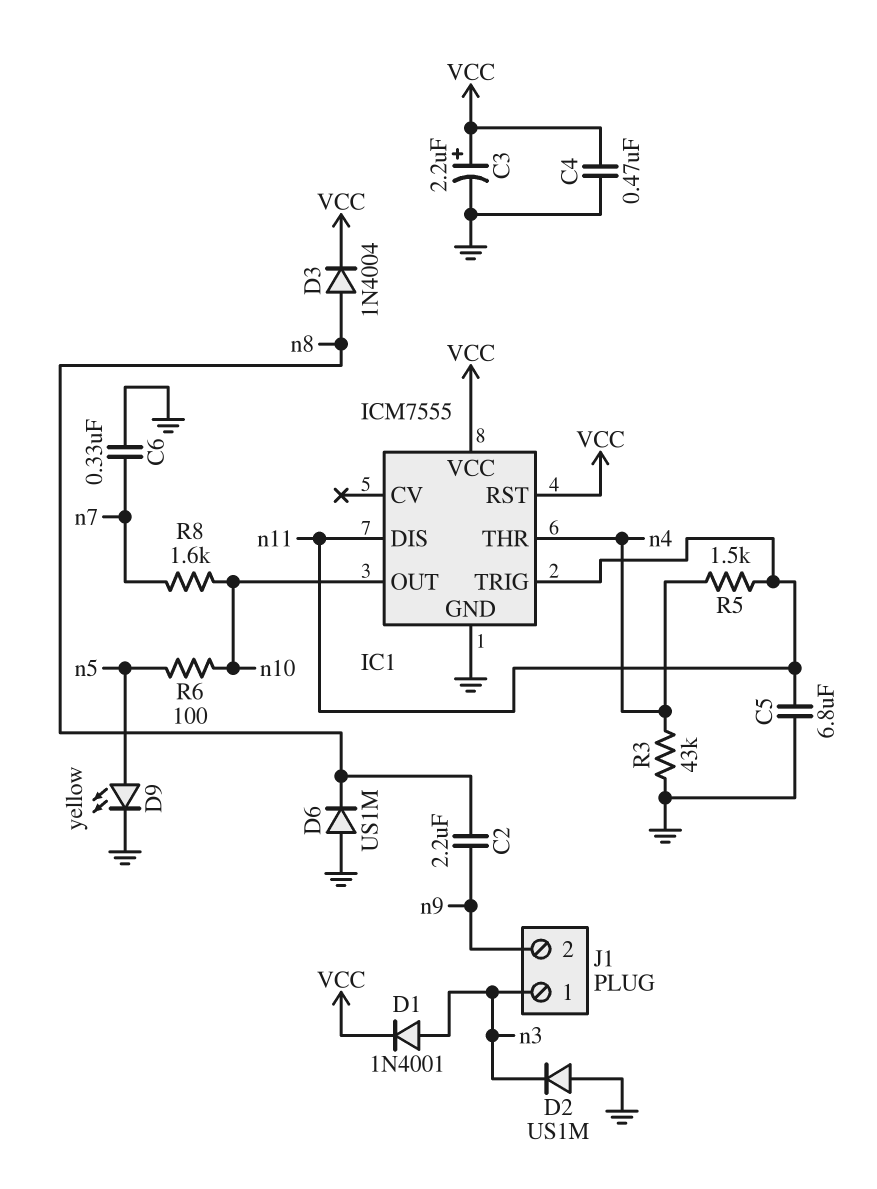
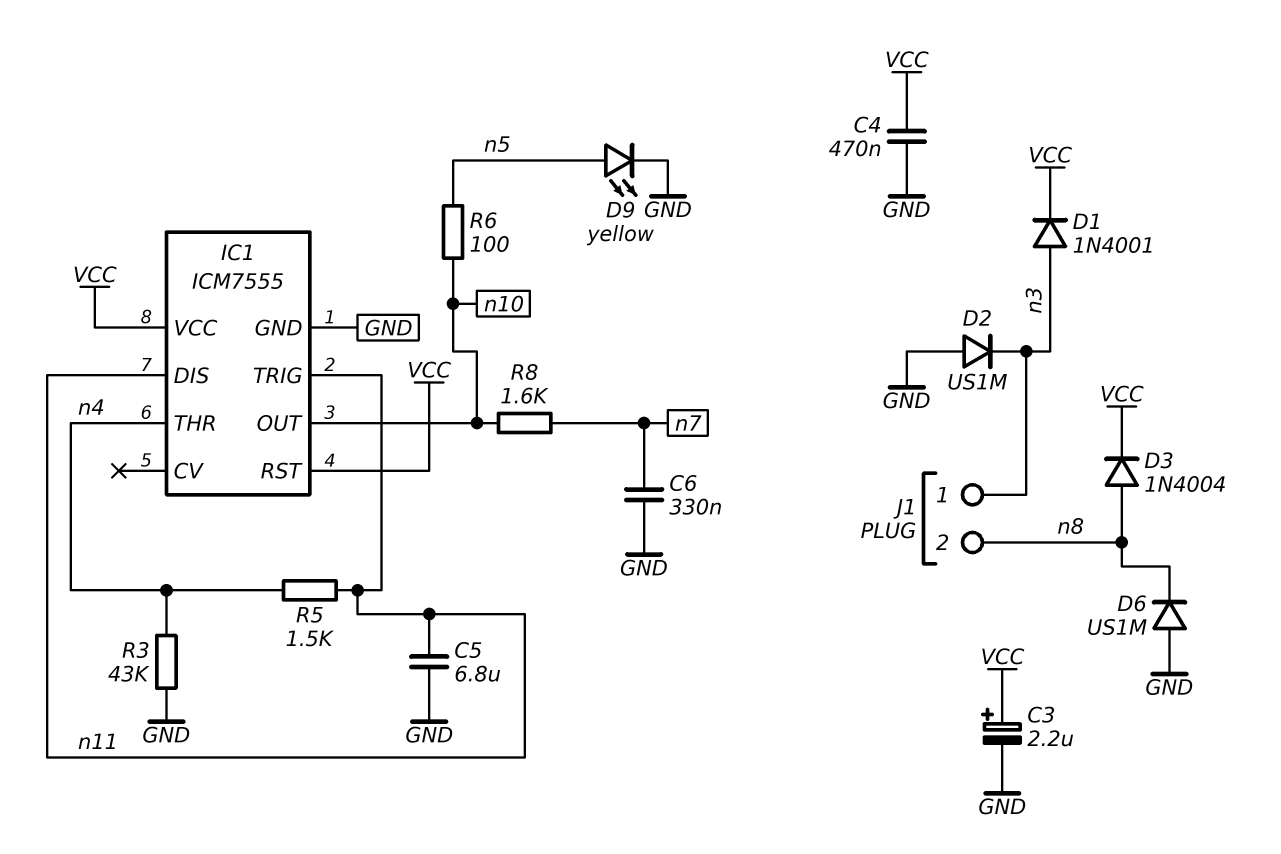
C2: 2.2uF (n8, n9) -> none
J1 pin 2: n9 -> n8

